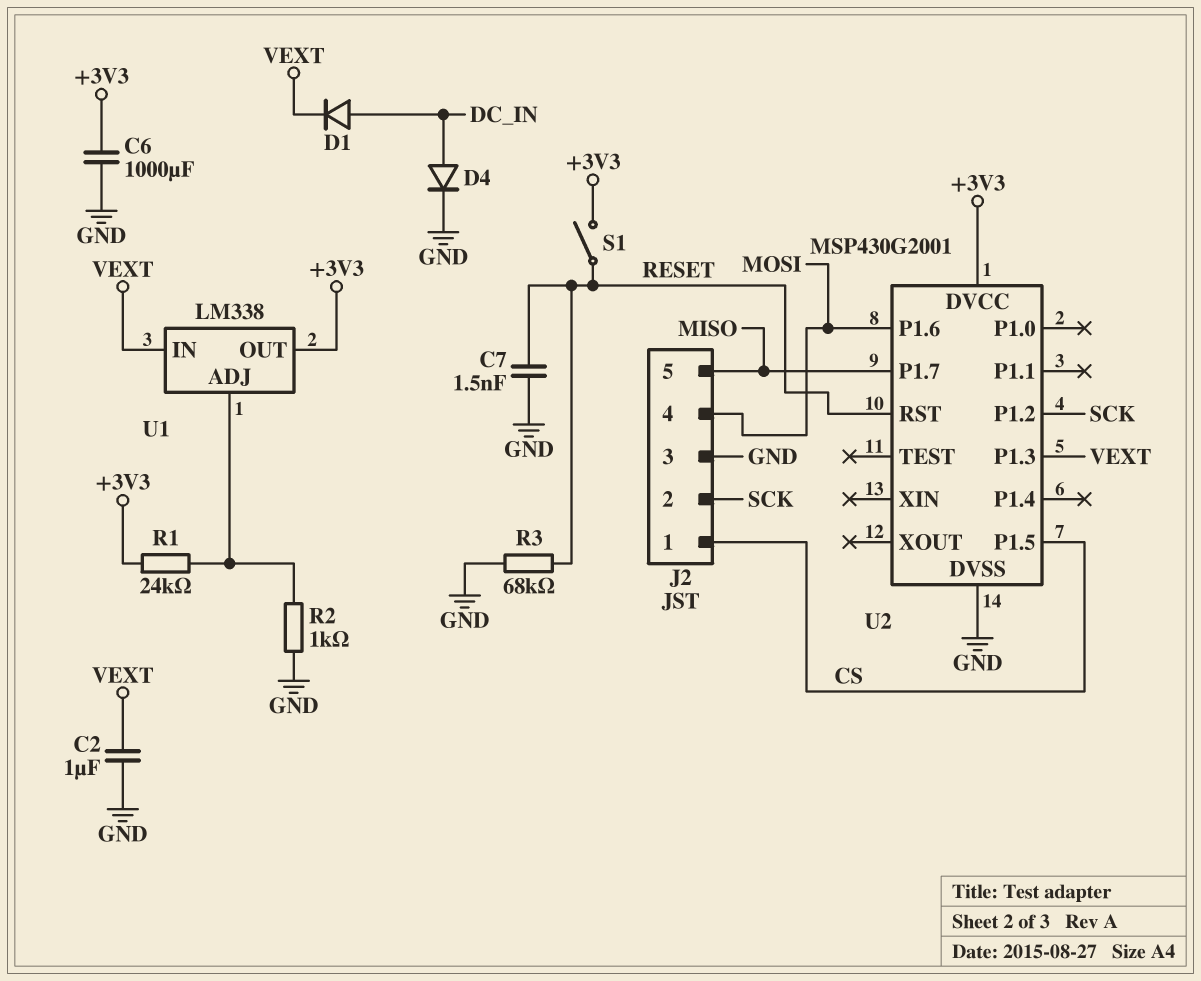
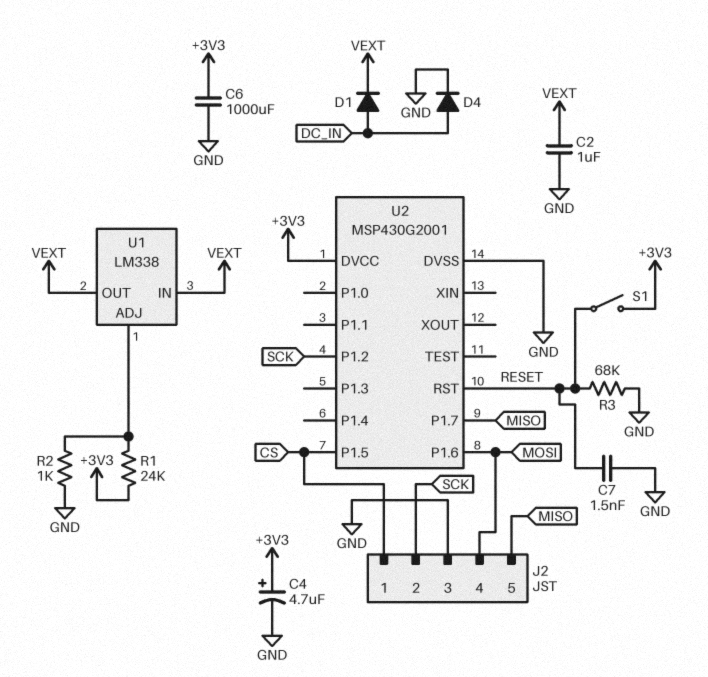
C4: none -> 4.7uF (plus +3V3, minus GND)
U1 pin OUT: +3V3 -> VEXT
U2 pin P1.3: VEXT -> none

